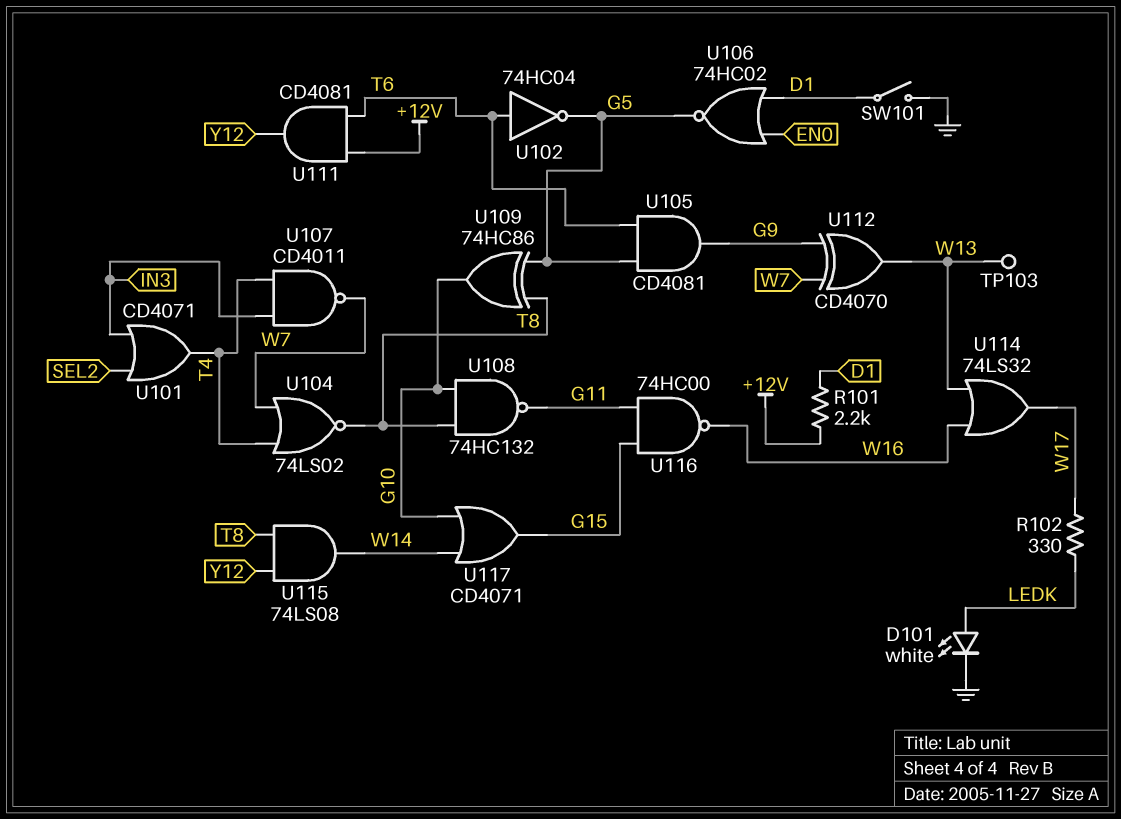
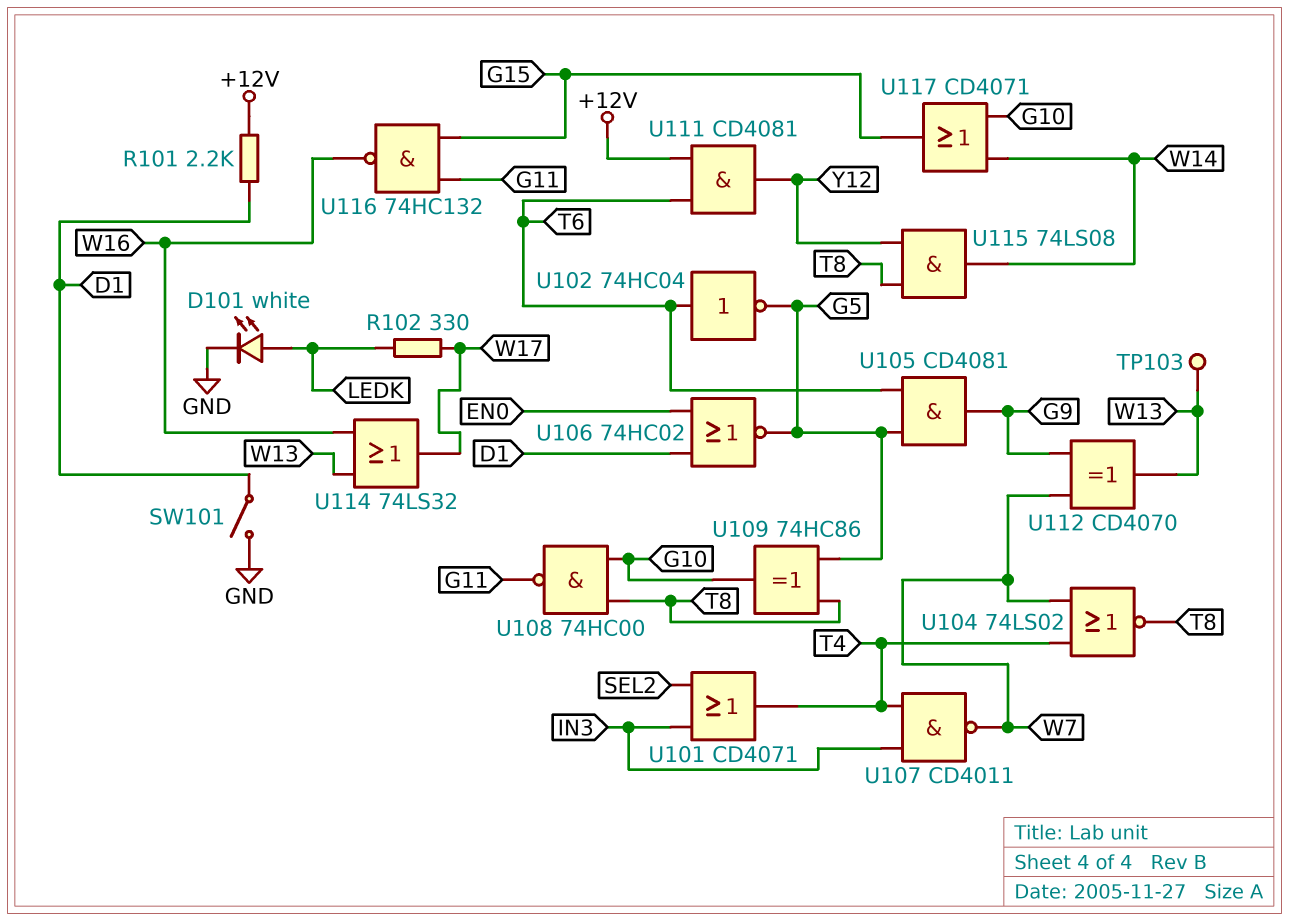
U108: NAND 74HC132 (in G10, in T8, out G11) -> NAND 74HC00 (in G10, in T8, out G11)
U116: NAND 74HC00 (in G11, in G15, out W16) -> NAND 74HC132 (in G11, in G15, out W16)

